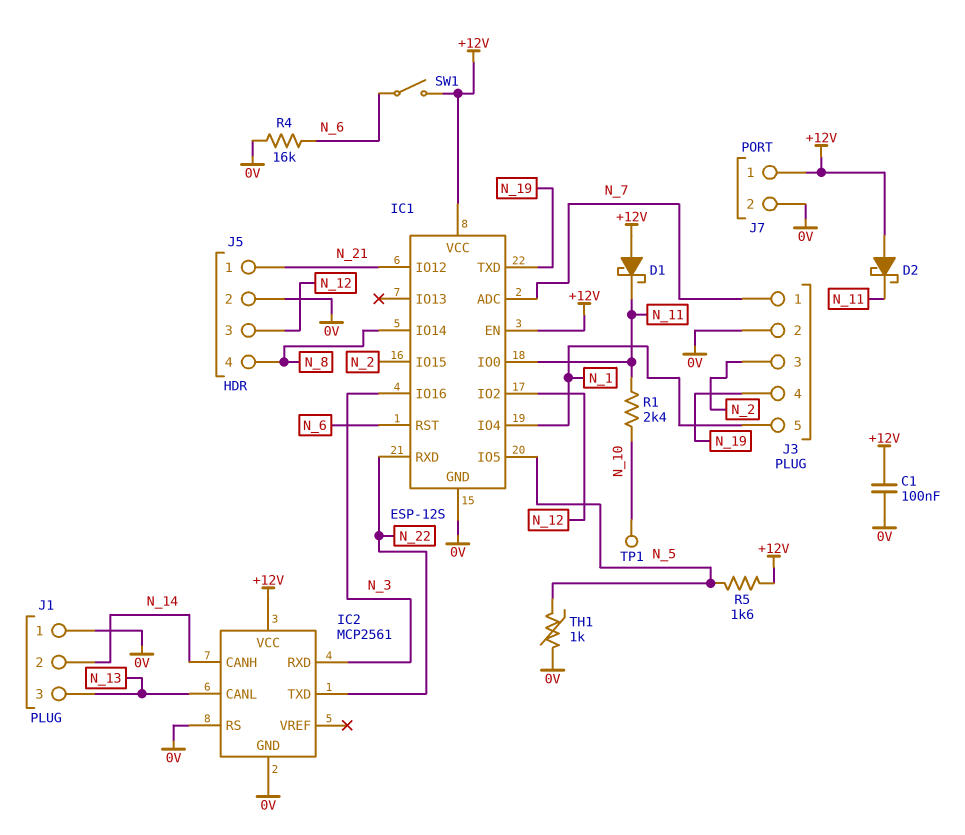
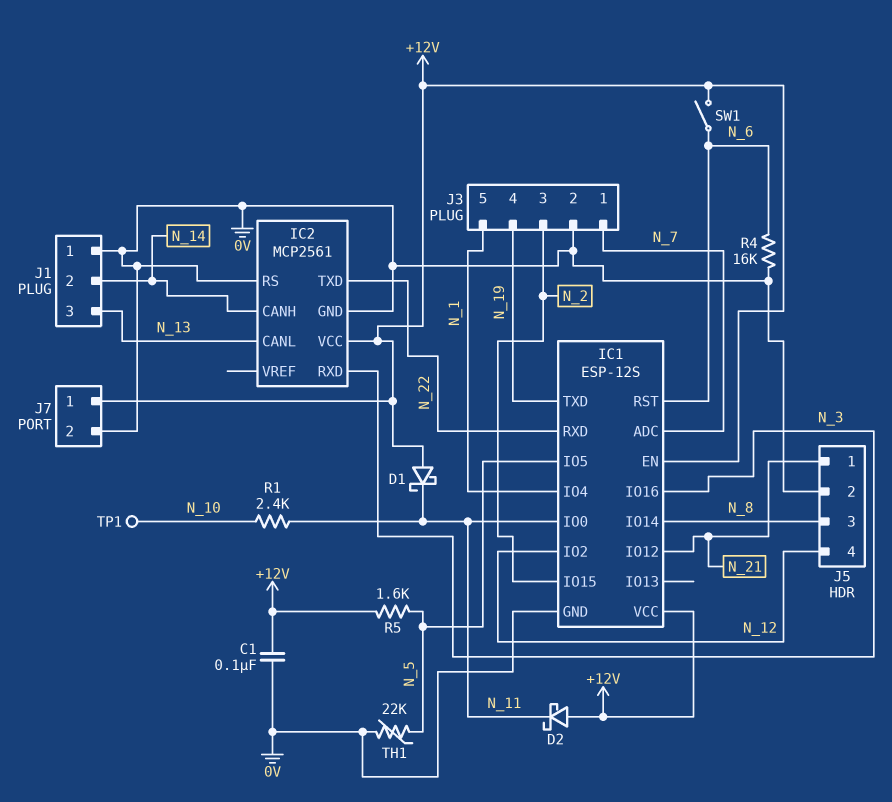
J5 pin 3: N_12 -> N_8
J5 pin 4: N_8 -> N_12
TH1: 1k (0V, N_5) -> 22k (0V, N_5)

